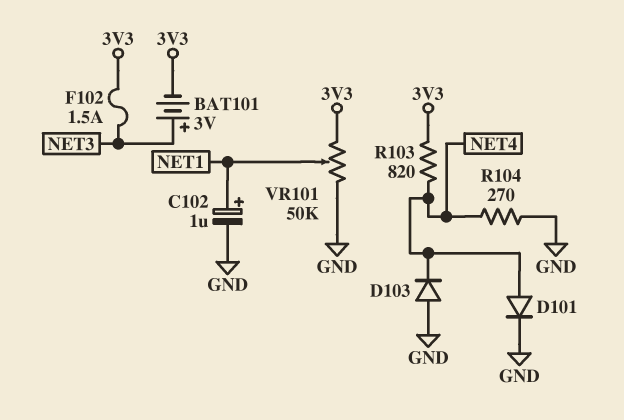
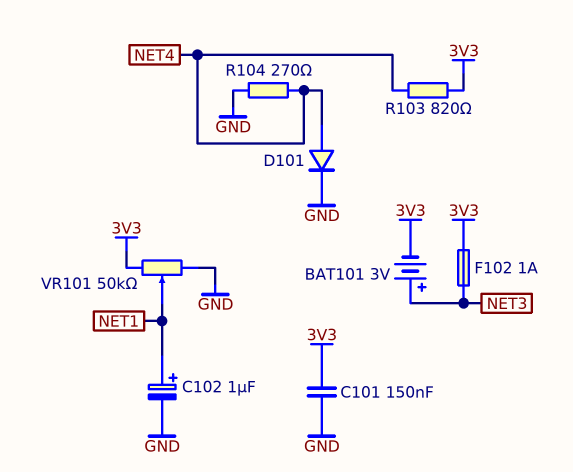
C101: none -> 150nF (3V3, GND)
D103: diode (A GND, K NET4) -> none
F102: 1.5A (3V3, NET3) -> 1A (3V3, NET3)

